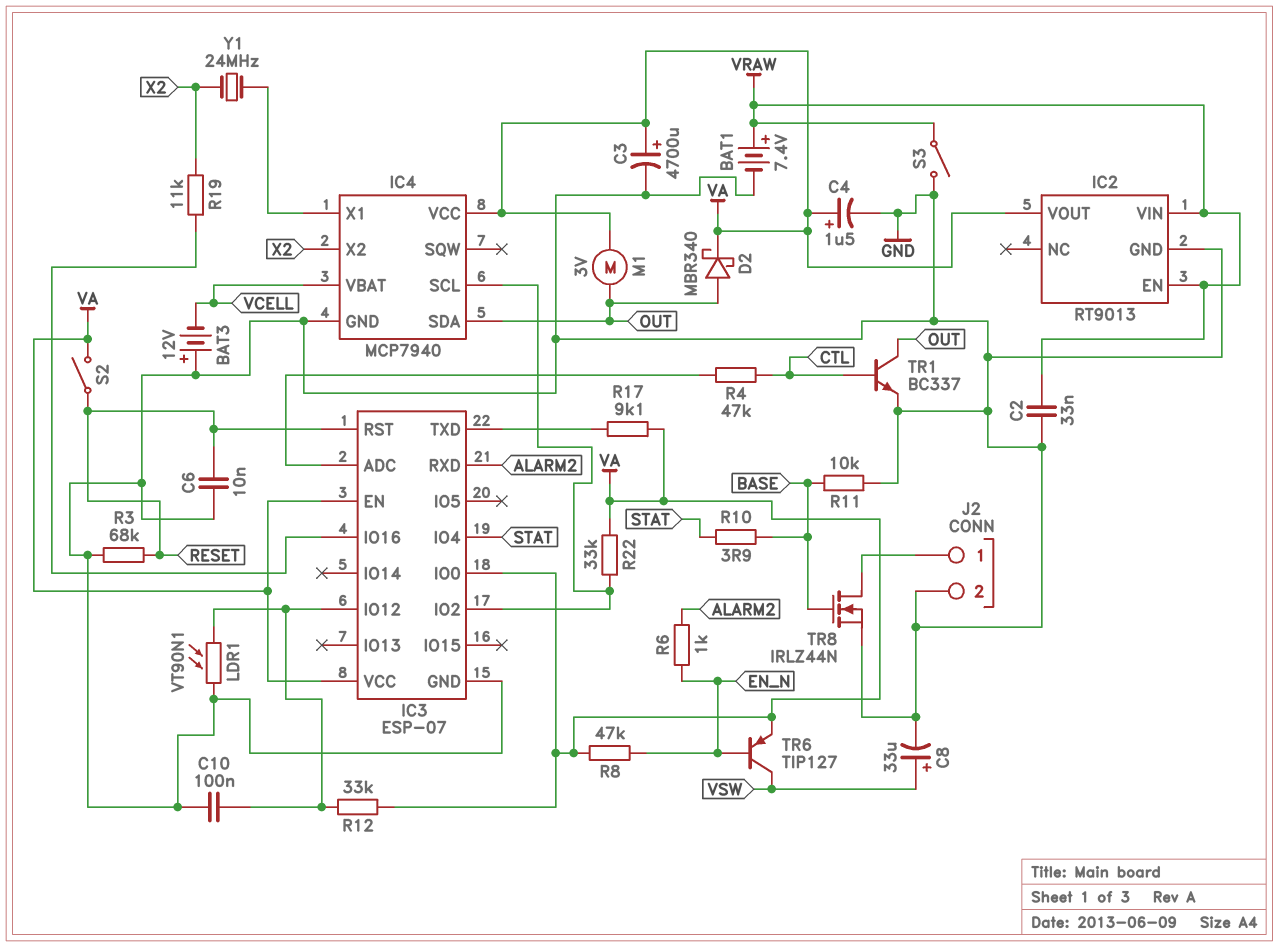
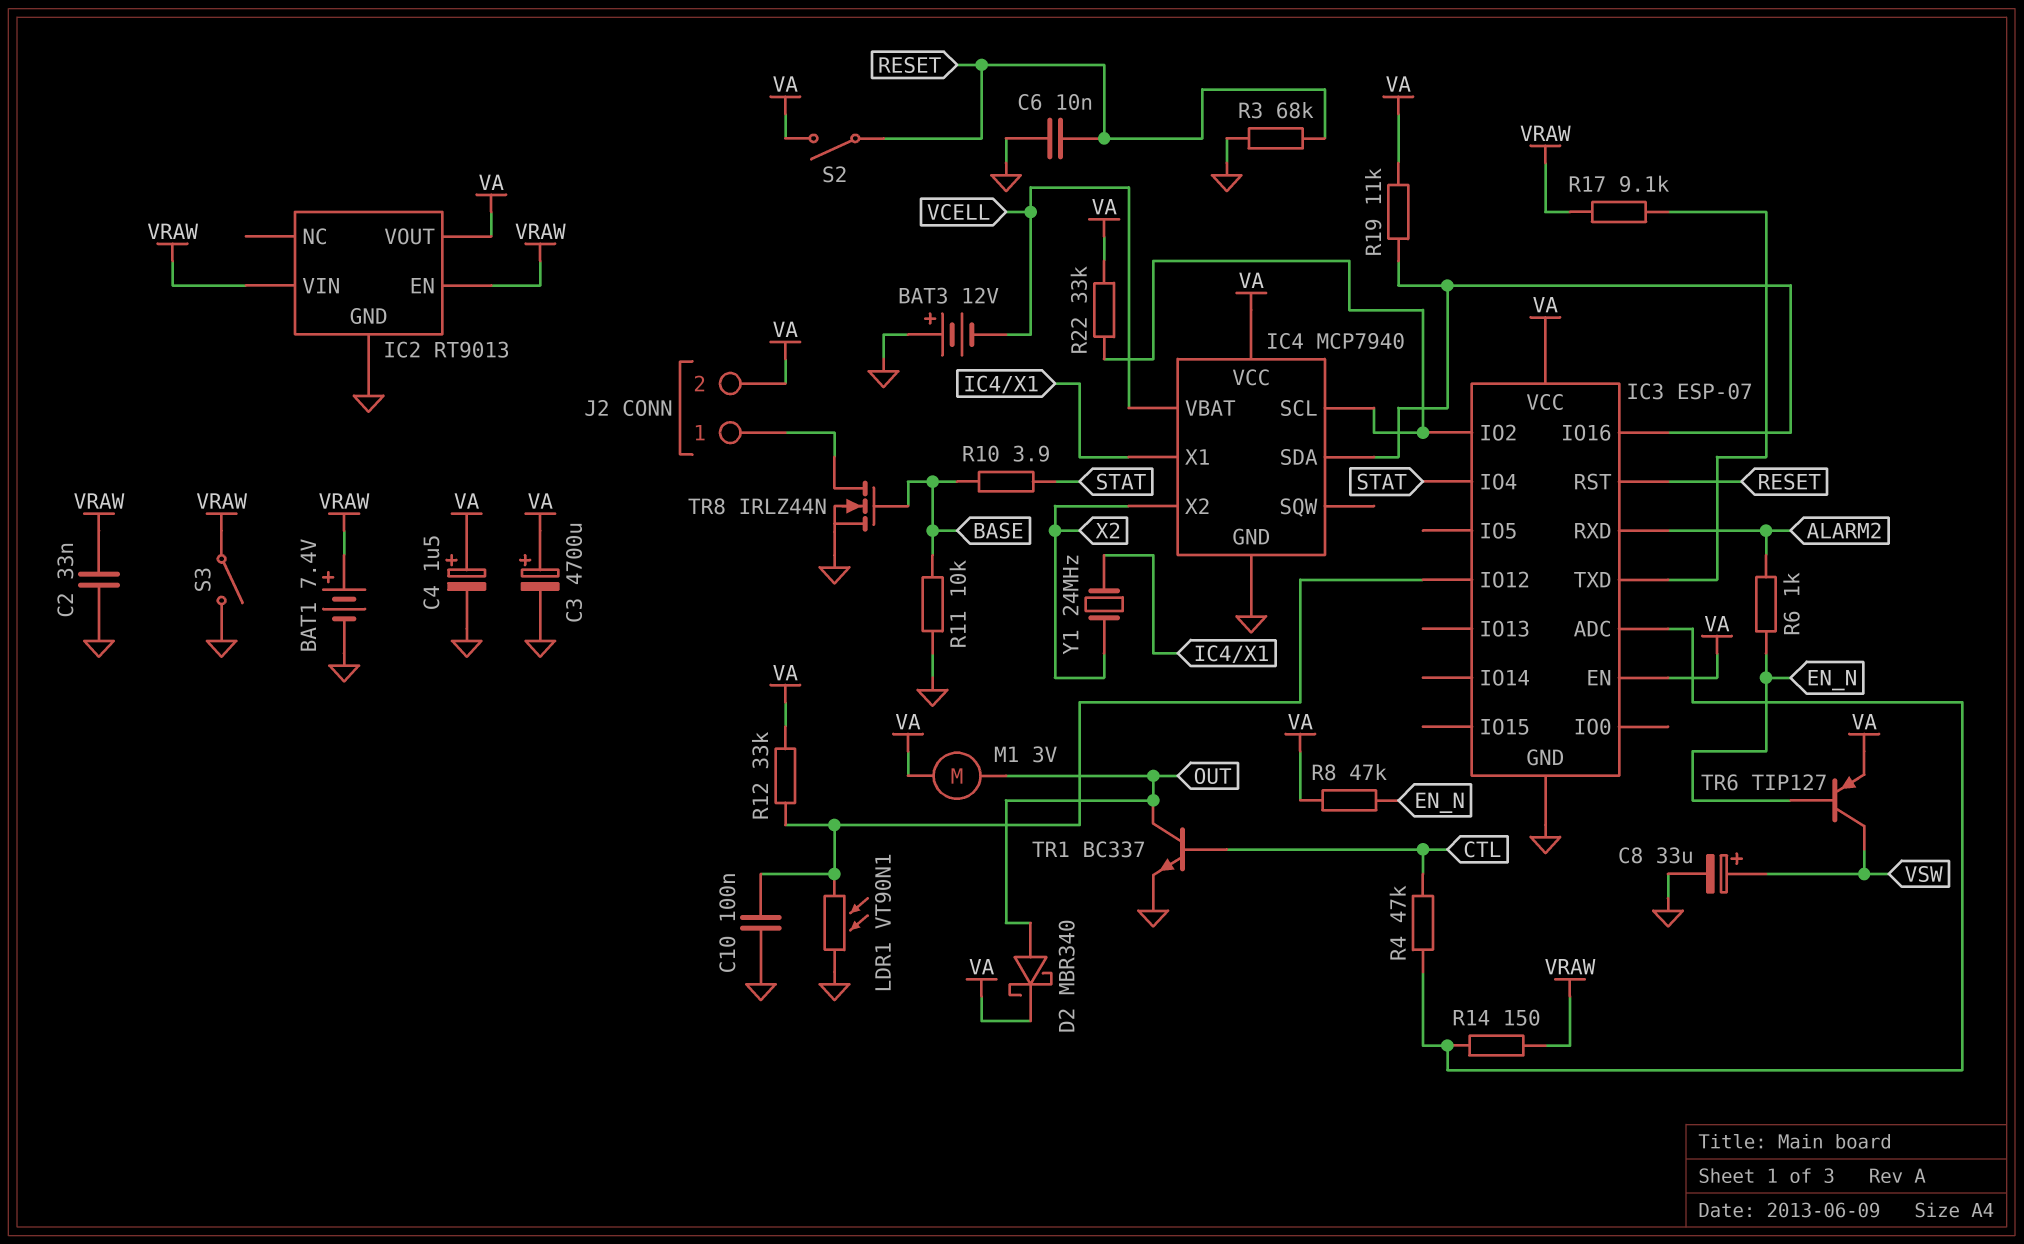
IC3 pin IO0: VA -> none
IC4 pin SDA: OUT -> IC3/IO16
J2 pin 2: GND -> VA
R14: none -> 150 (IC3/ADC, VRAW)
R17: 9.1k (IC3/TXD, VA) -> 9.1k (IC3/TXD, VRAW)
R19: 11k (IC3/IO16, X2) -> 11k (IC3/IO16, VA)

